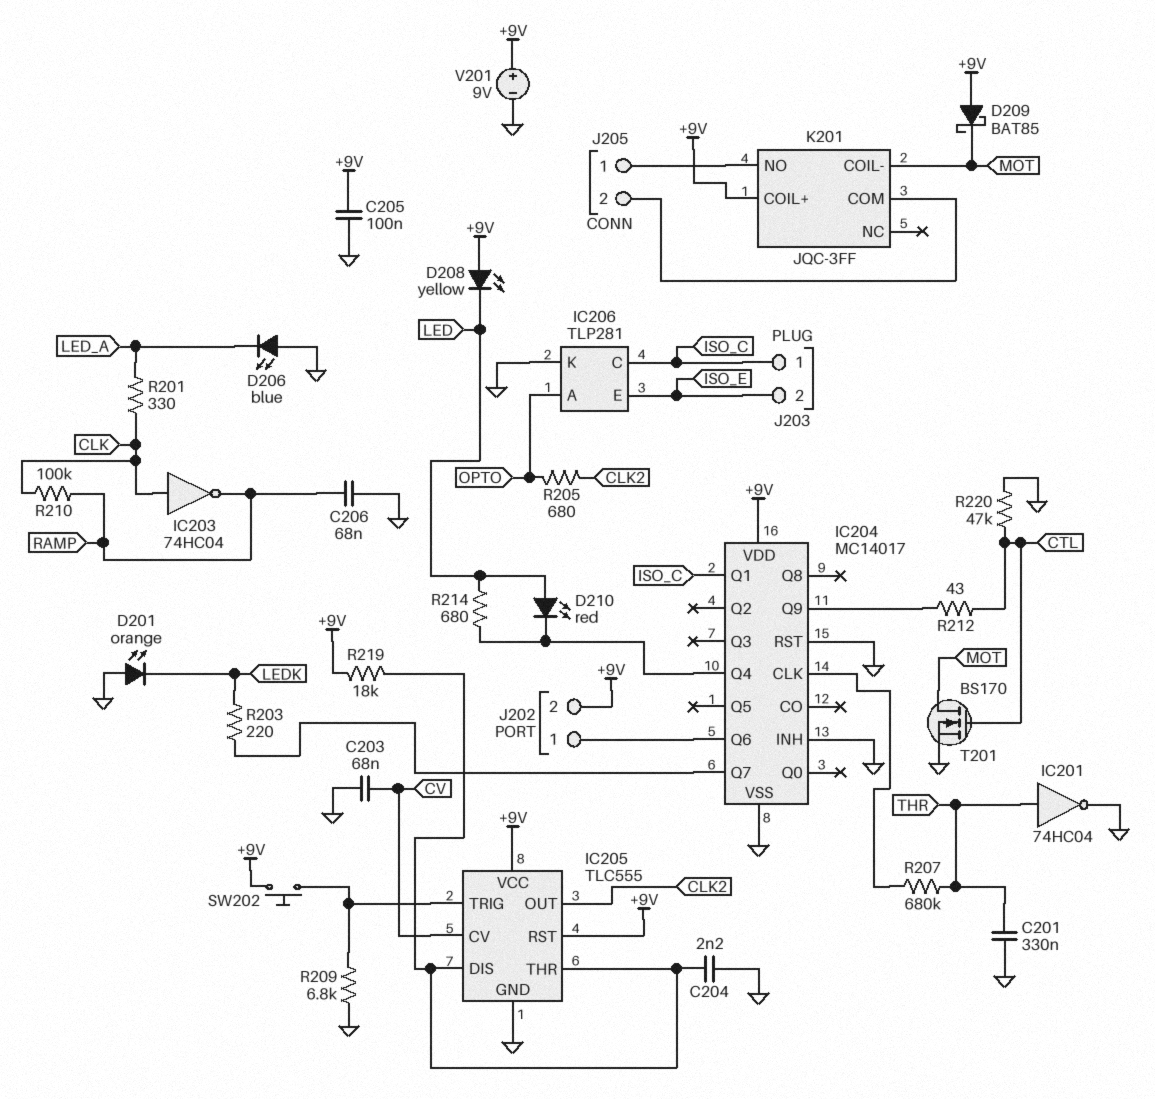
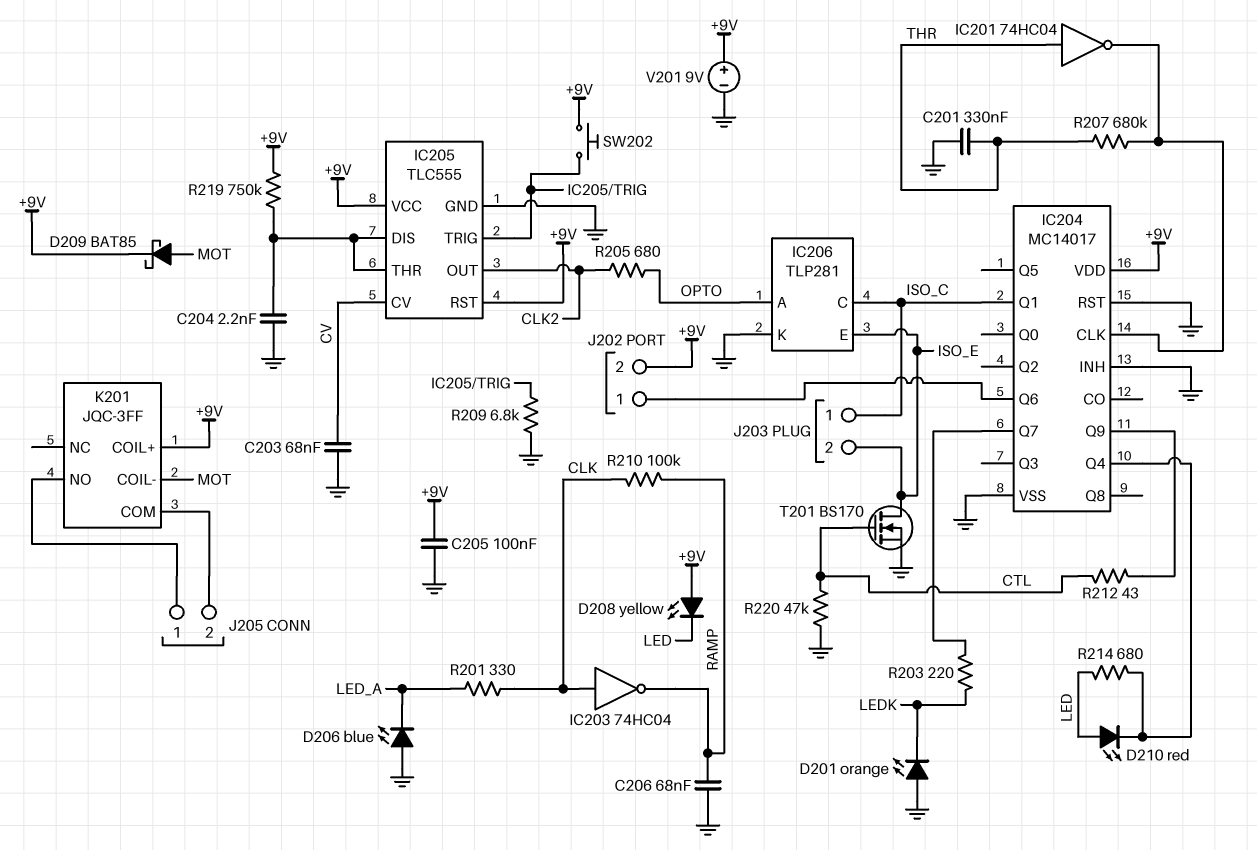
D209: schottky BAT85 (A +9V, K MOT) -> schottky BAT85 (A MOT, K +9V)
IC201: NOT 74HC04 (in THR, out GND) -> NOT 74HC04 (in THR, out IC204/CLK)
R219: 18k (+9V, IC205/DIS) -> 750k (+9V, IC205/DIS)
T201: NMOS BS170 (G CTL, D MOT, S GND) -> NMOS BS170 (G CTL, D ISO_E, S GND)

